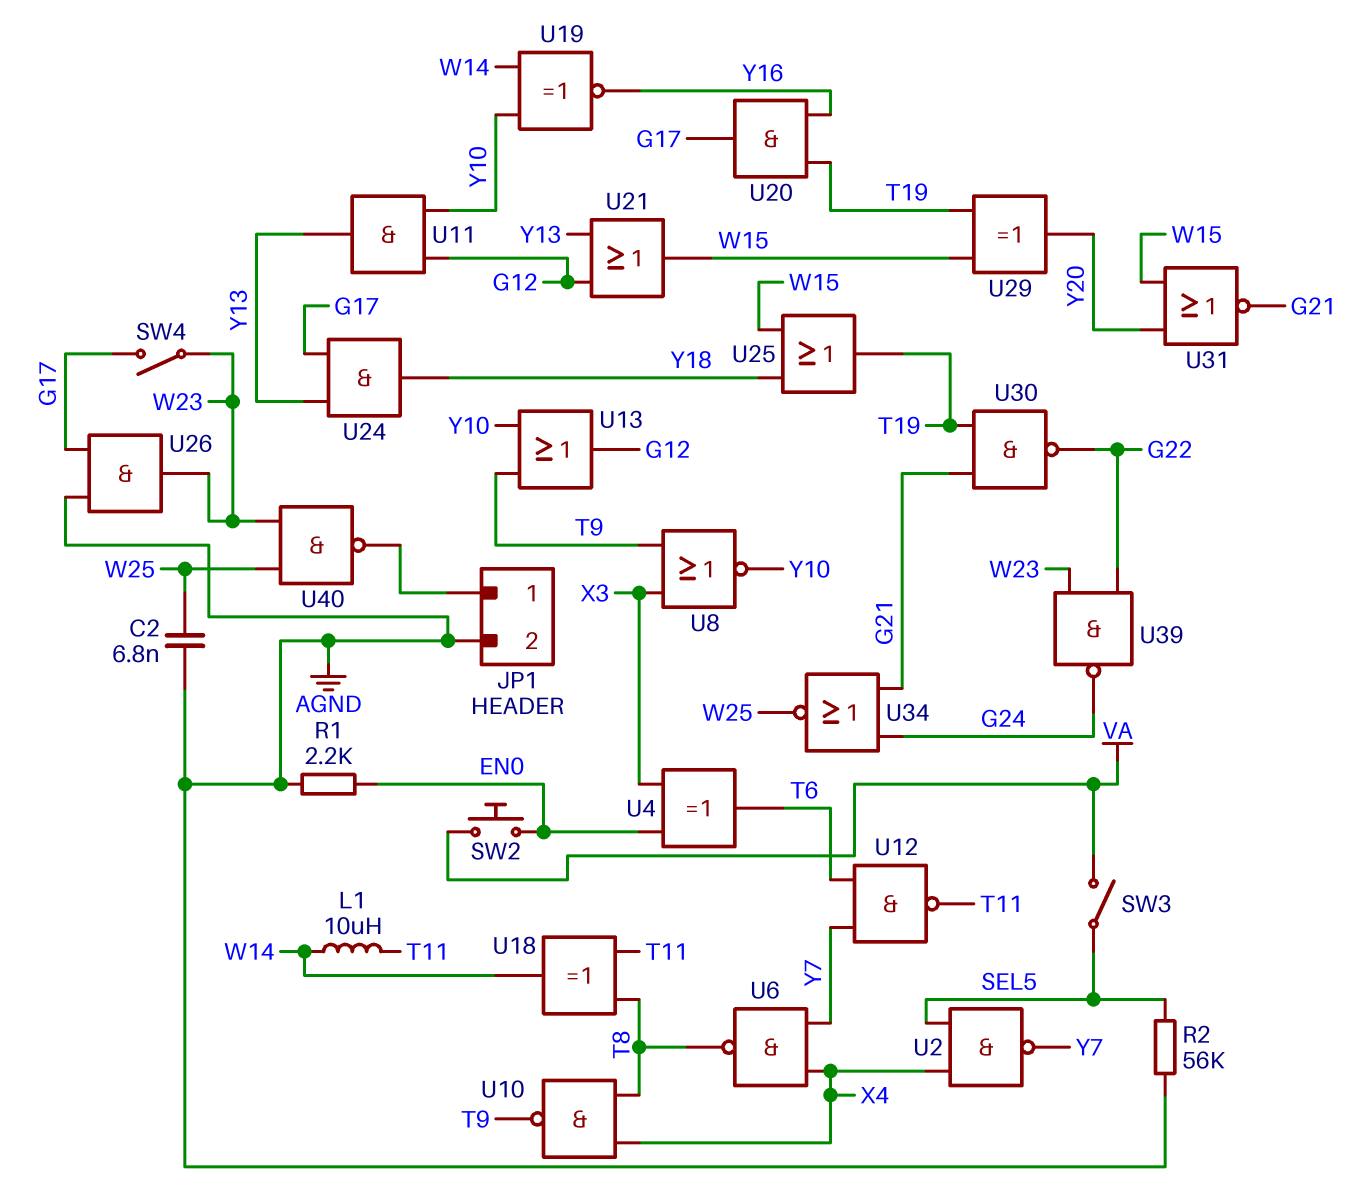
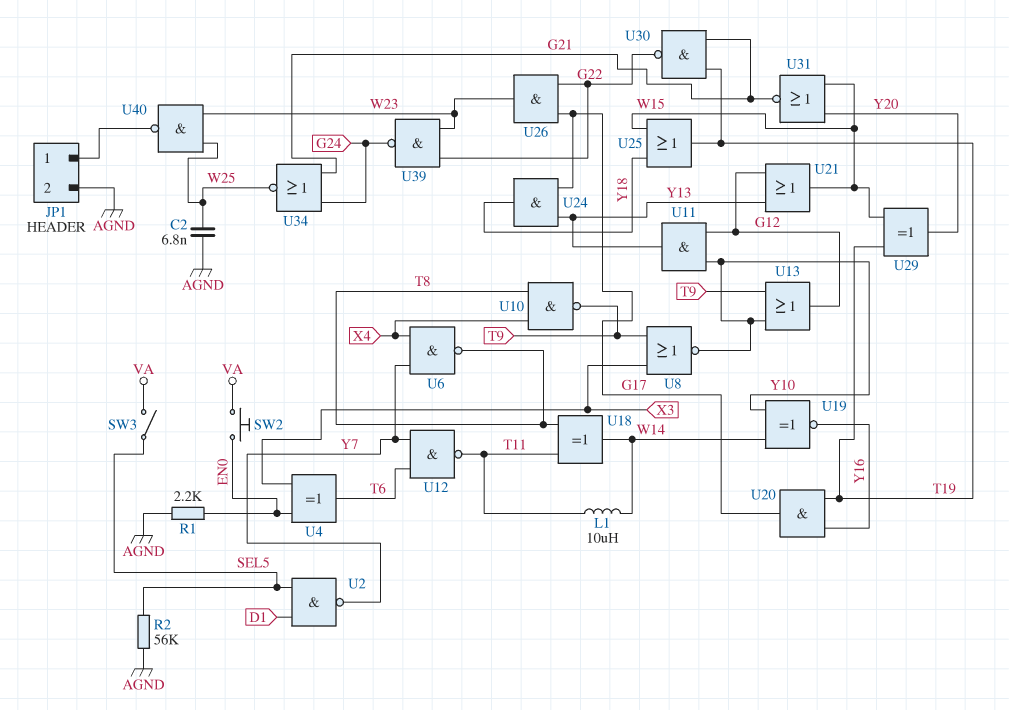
SW4: switch (G17, W23) -> none
U2: NAND (in SEL5, in X4, out Y7) -> NAND (in D1, in SEL5, out Y7)
U26: AND (in AGND, in G17, out W23) -> AND (in G17, in G22, out W23)

